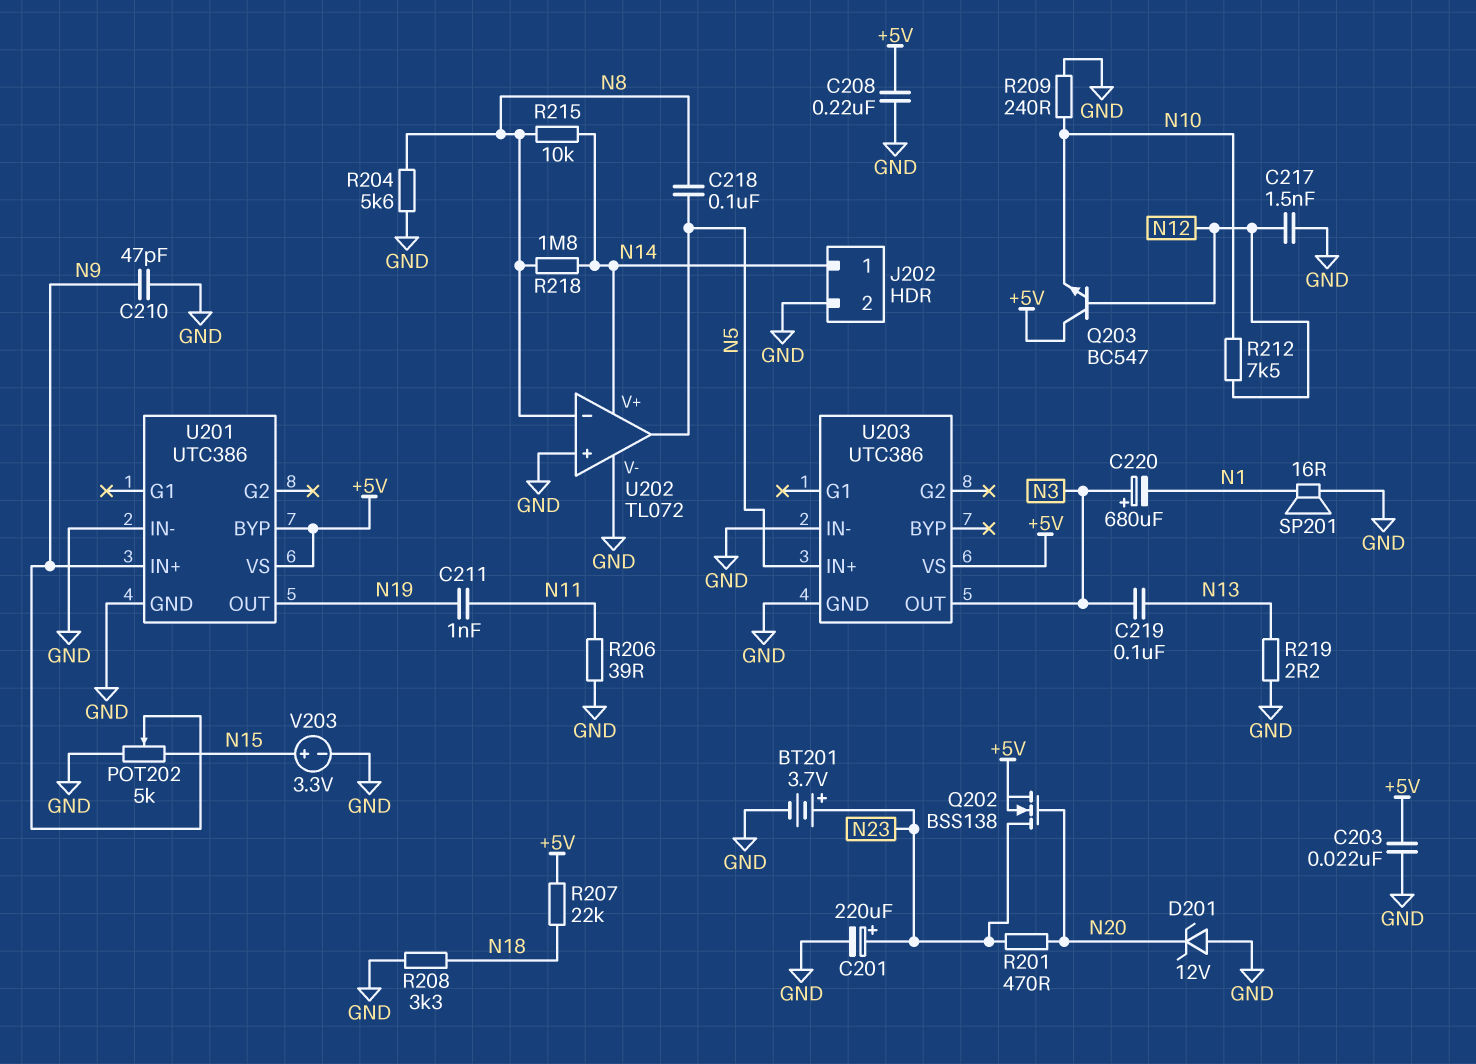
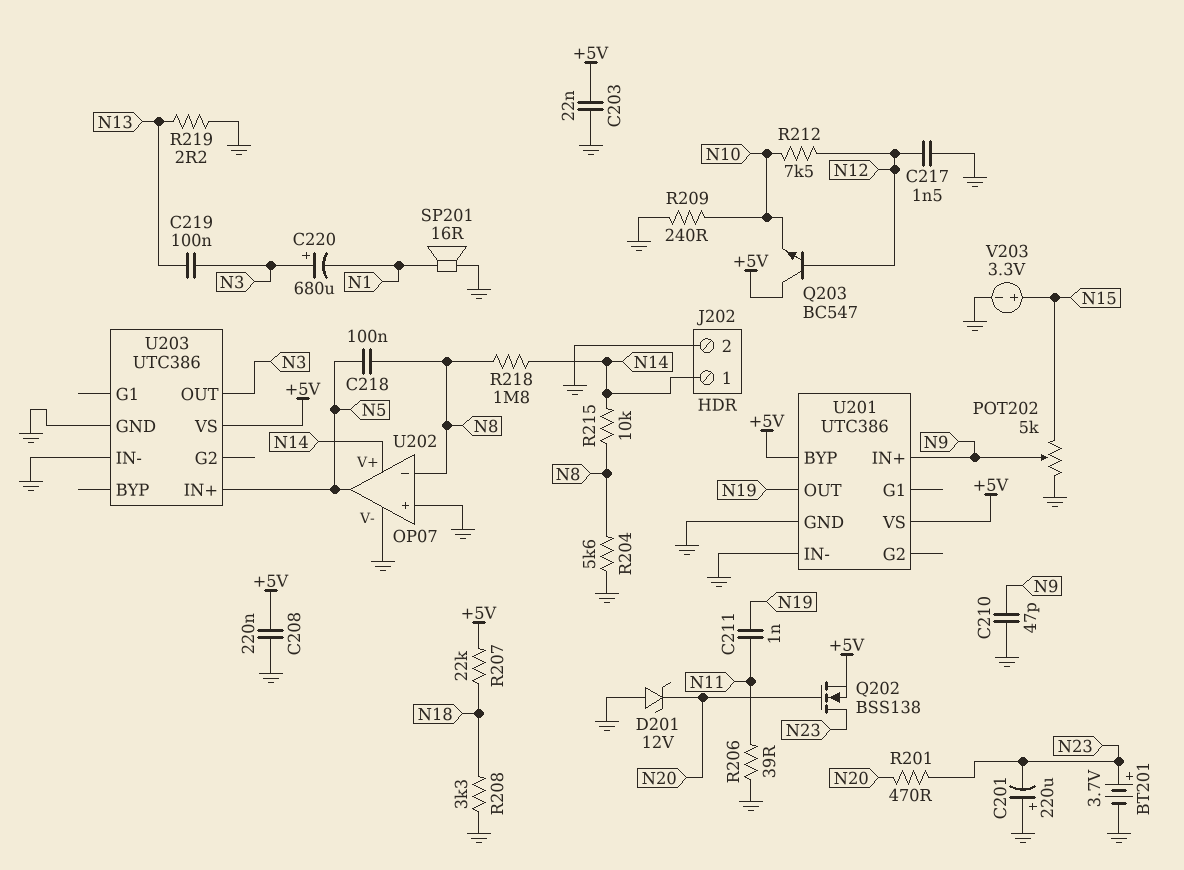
C201: 220uF (plus N23, minus GND) -> 220uF (plus GND, minus N23)
U202: TL072 -> OP07

